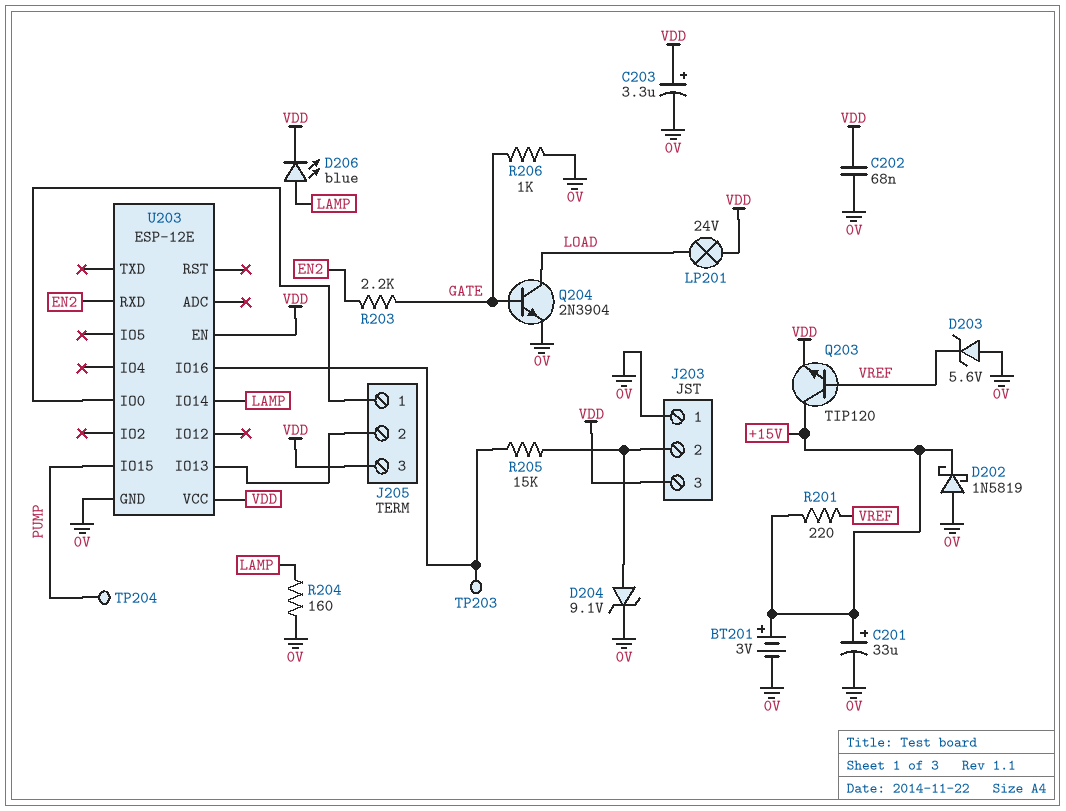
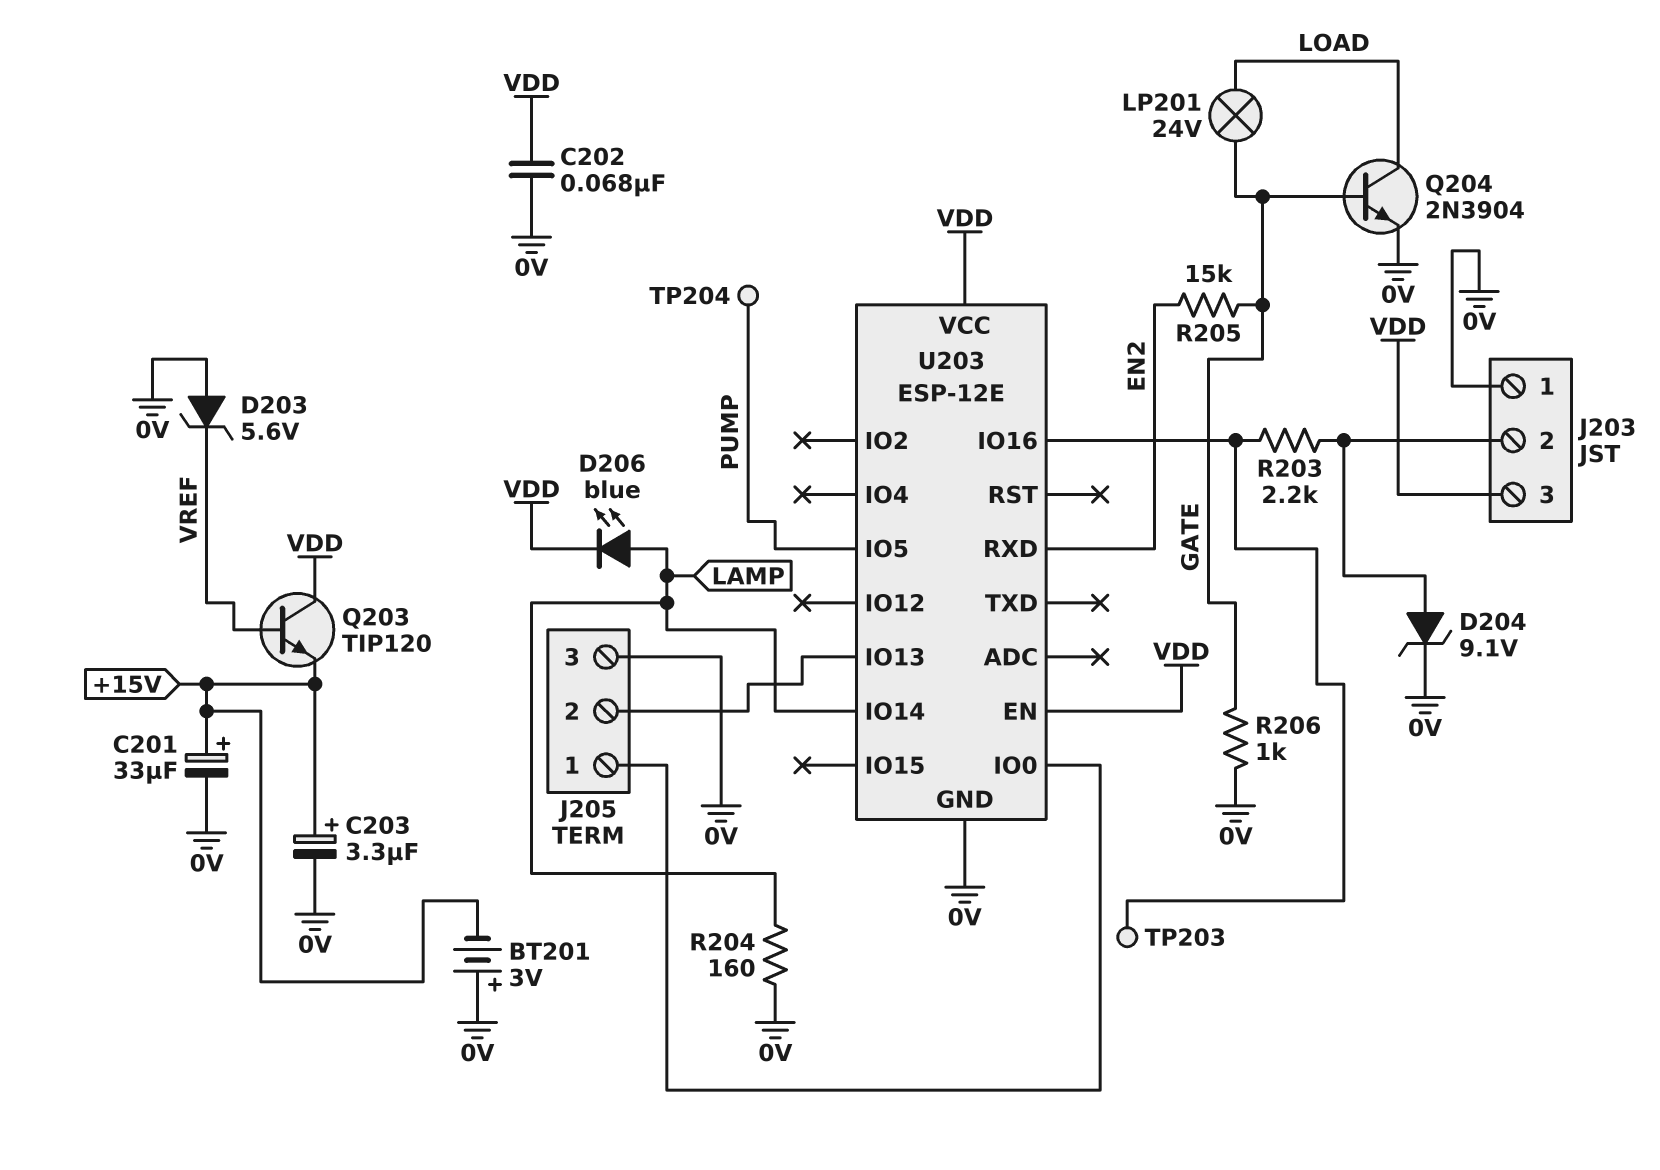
BT201: 3V (plus +15V, minus 0V) -> 3V (plus 0V, minus +15V)
C203: 3.3uF (plus VDD, minus 0V) -> 3.3uF (plus +15V, minus 0V)
D202: schottky 1N5819 (A 0V, K +15V) -> none
J205 pin 3: VDD -> 0V
LP201: lamp 24V (LOAD, VDD) -> lamp 24V (GATE, LOAD)
Q203: NPN TIP120 (B VREF, C +15V, E VDD) -> NPN TIP120 (B VREF, C VDD, E +15V)
R201: 220 (+15V, VREF) -> none
R203: 2.2k (EN2, GATE) -> 2.2k (J203/2, U203/IO16)
R205: 15k (J203/2, U203/IO16) -> 15k (EN2, GATE)
U203 pin IO5: none -> PUMP
U203 pin IO15: PUMP -> none

